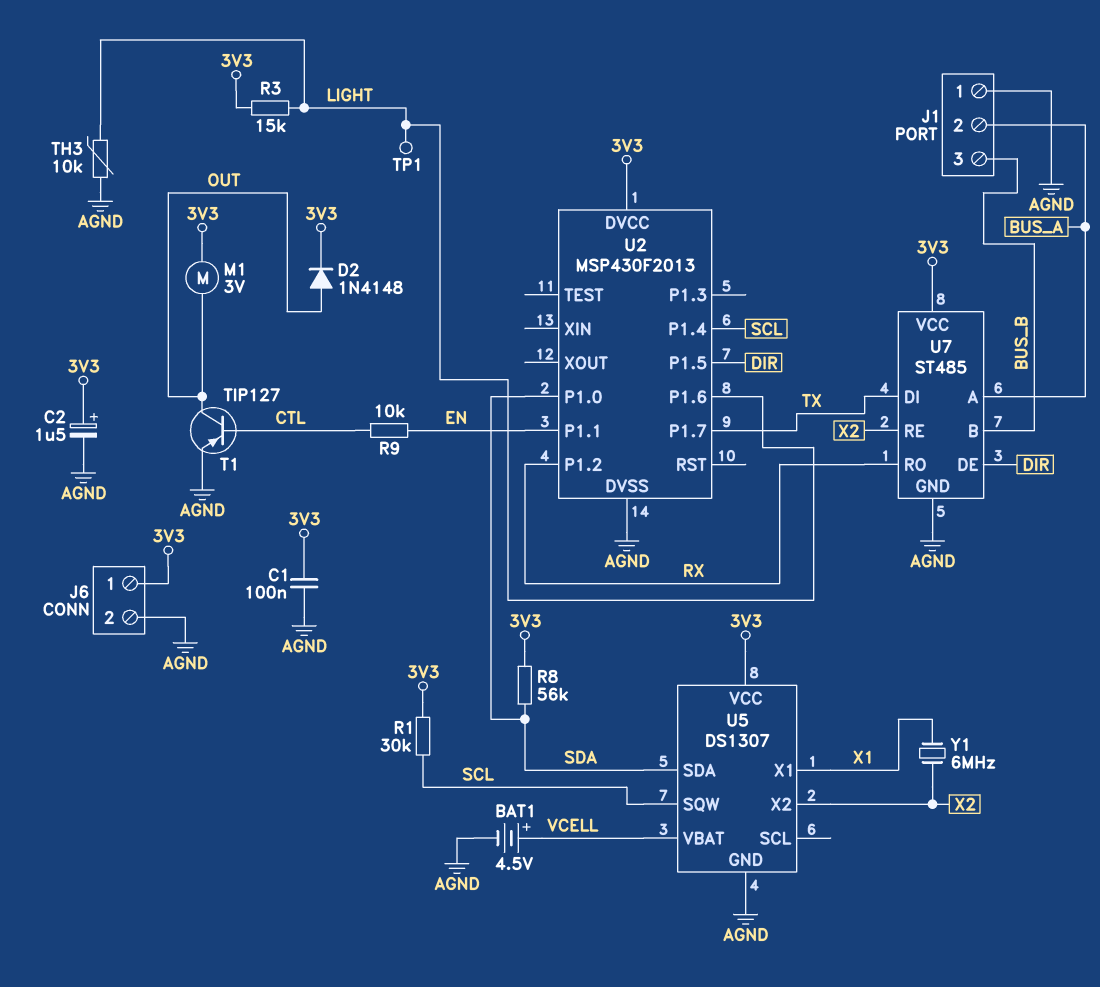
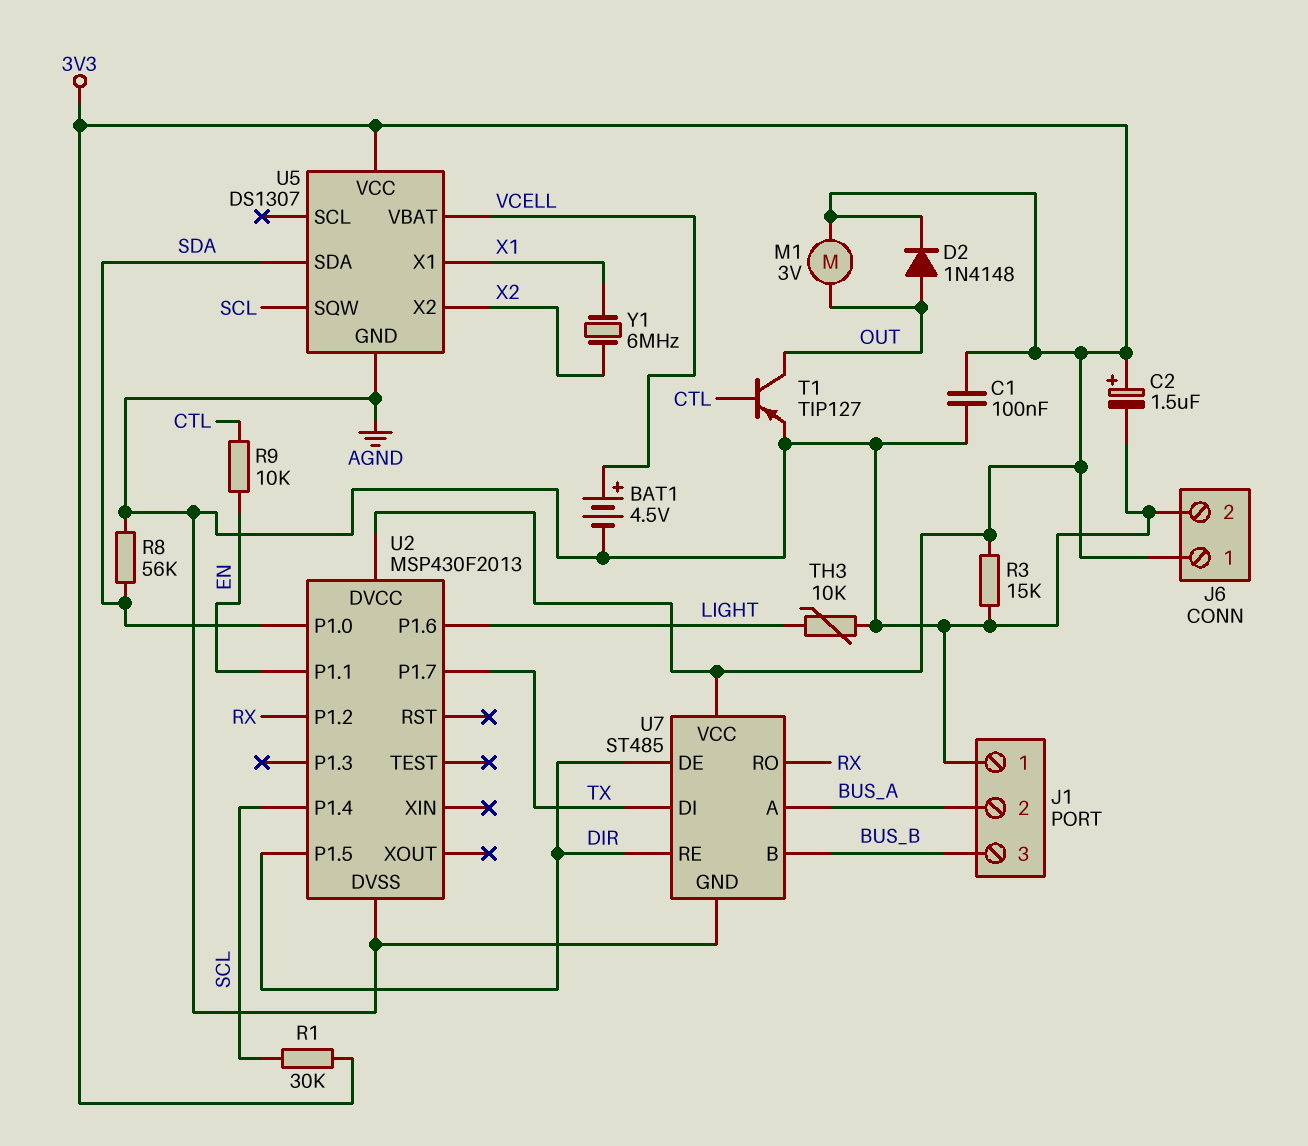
R3: 15k (3V3, LIGHT) -> 15k (3V3, AGND)
R8: 56k (3V3, SDA) -> 56k (AGND, SDA)
TP1: test point (LIGHT) -> none
U7 pin RE: X2 -> DIR

